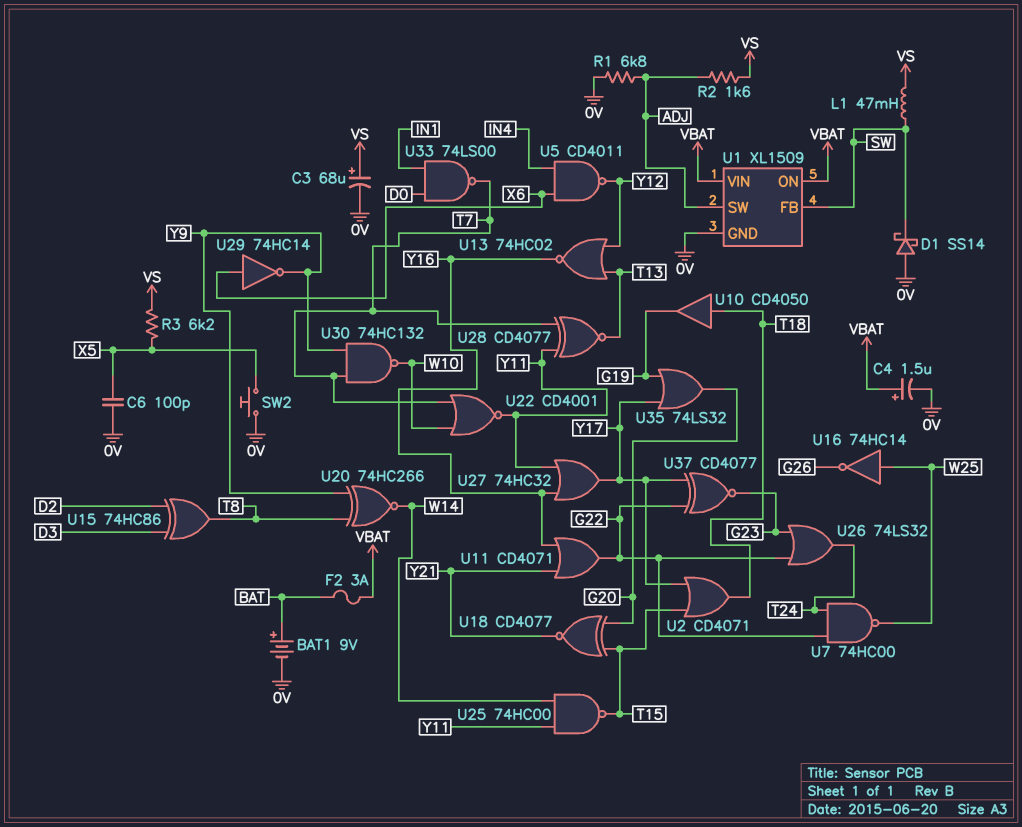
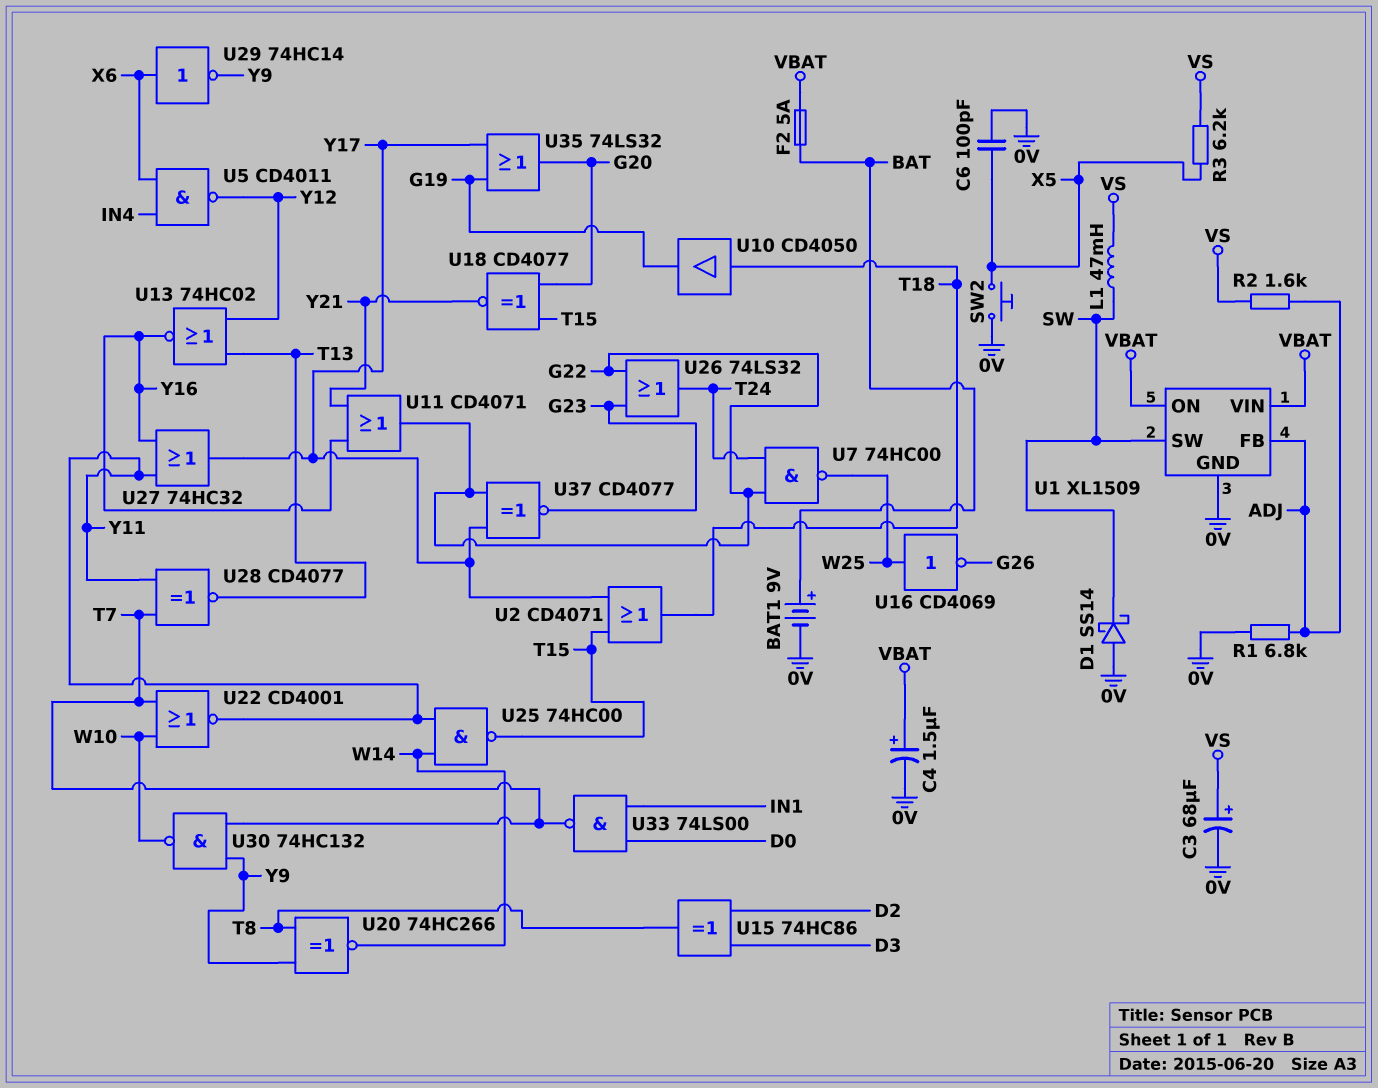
F2: 3A (BAT, VBAT) -> 5A (BAT, VBAT)
U1 pin FB: SW -> ADJ
U1 pin SW: ADJ -> SW
U16: NOT 74HC14 (in W25, out G26) -> NOT CD4069 (in W25, out G26)

